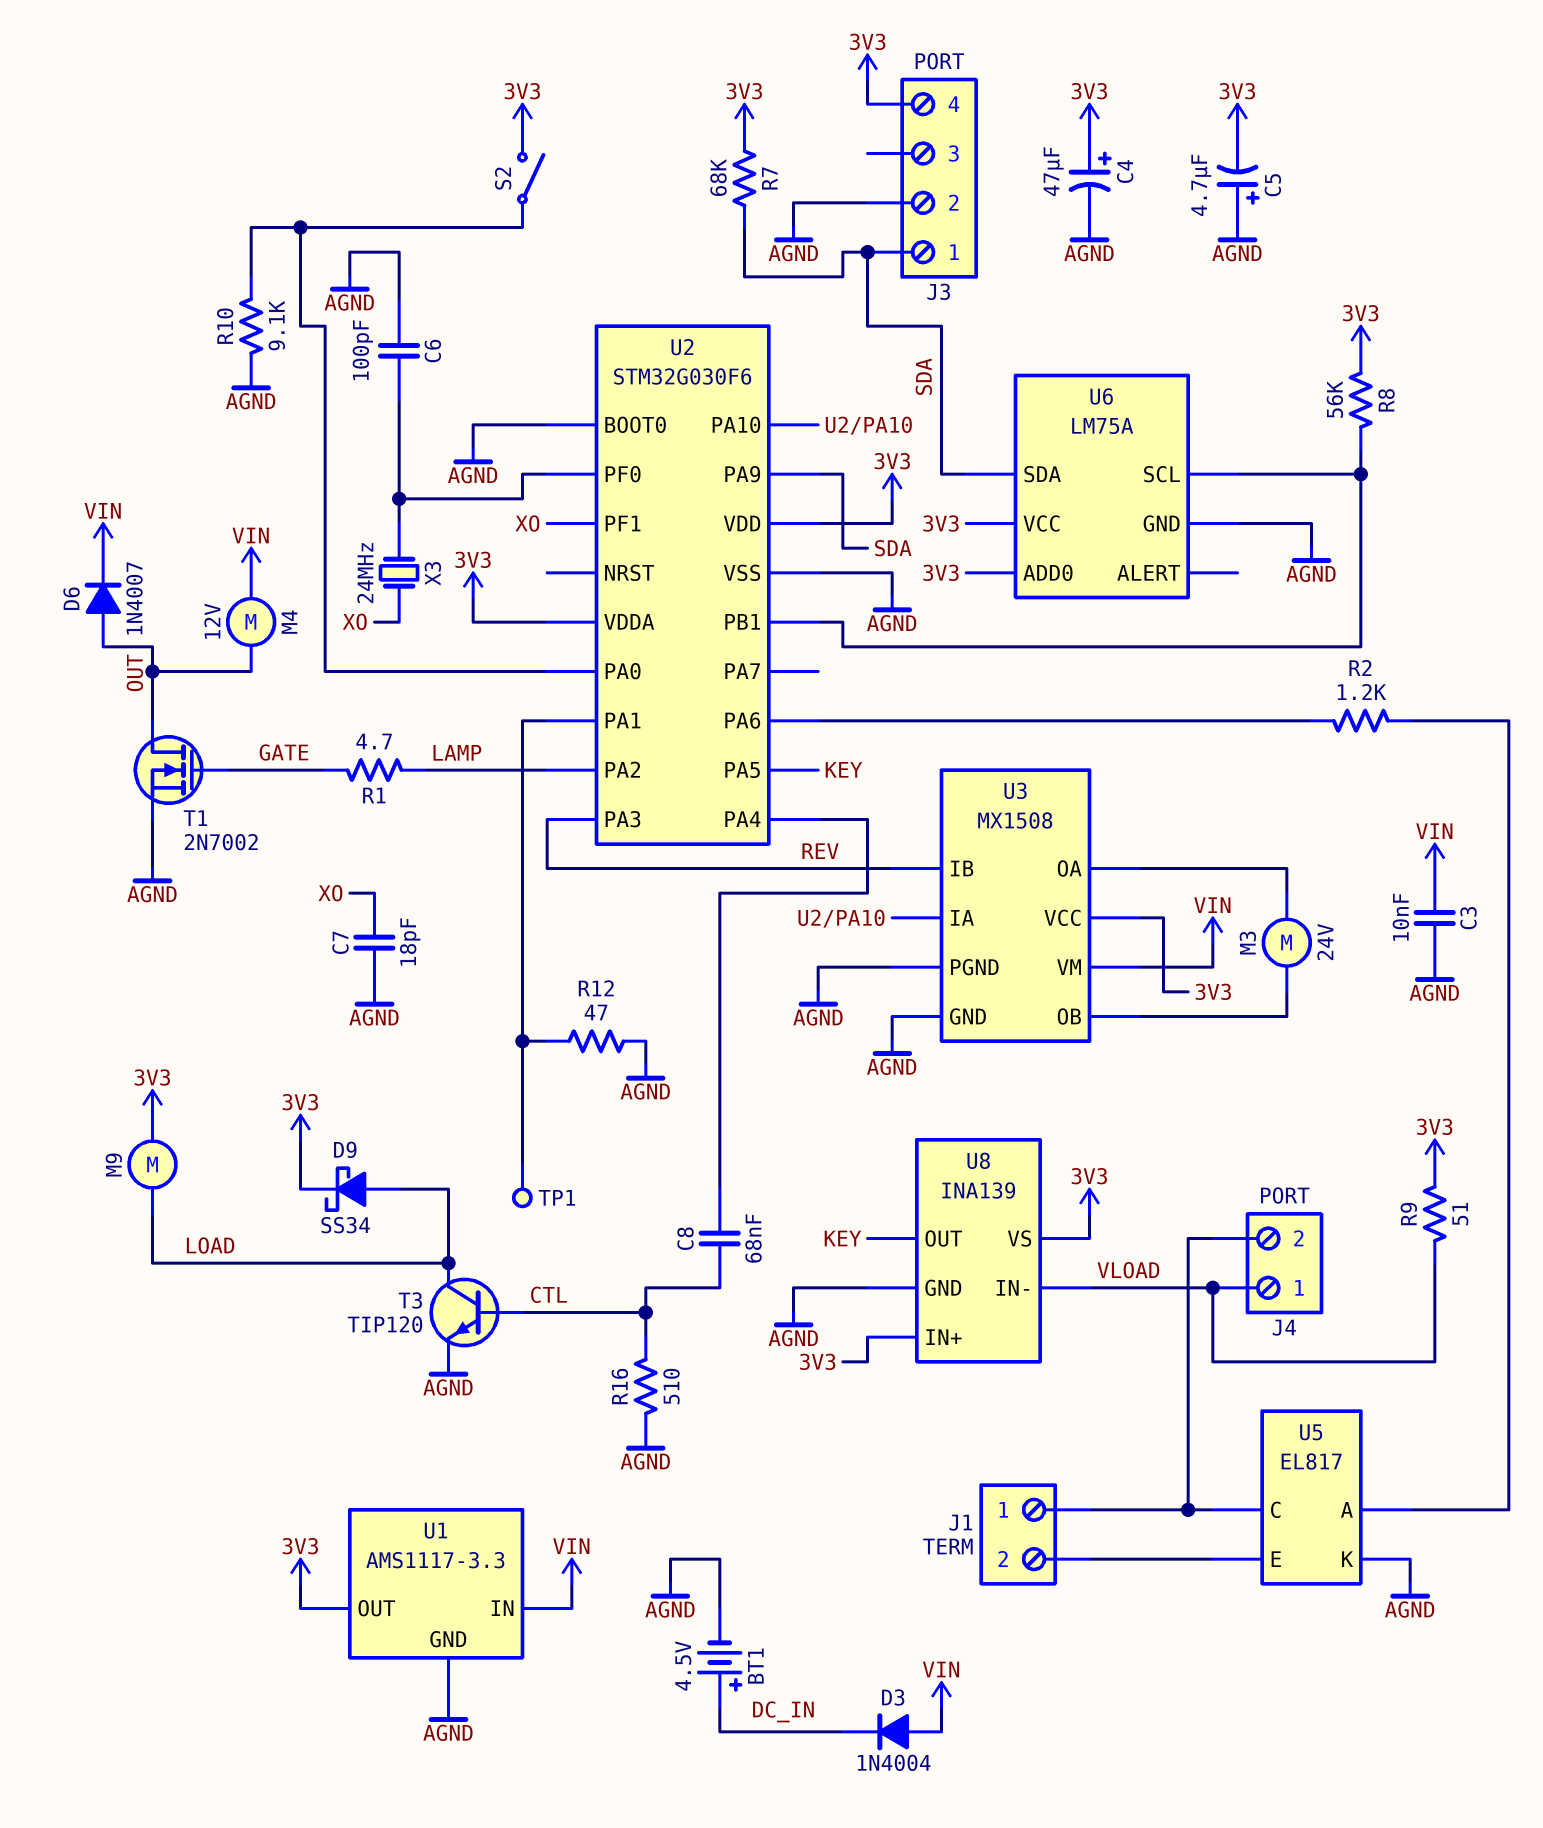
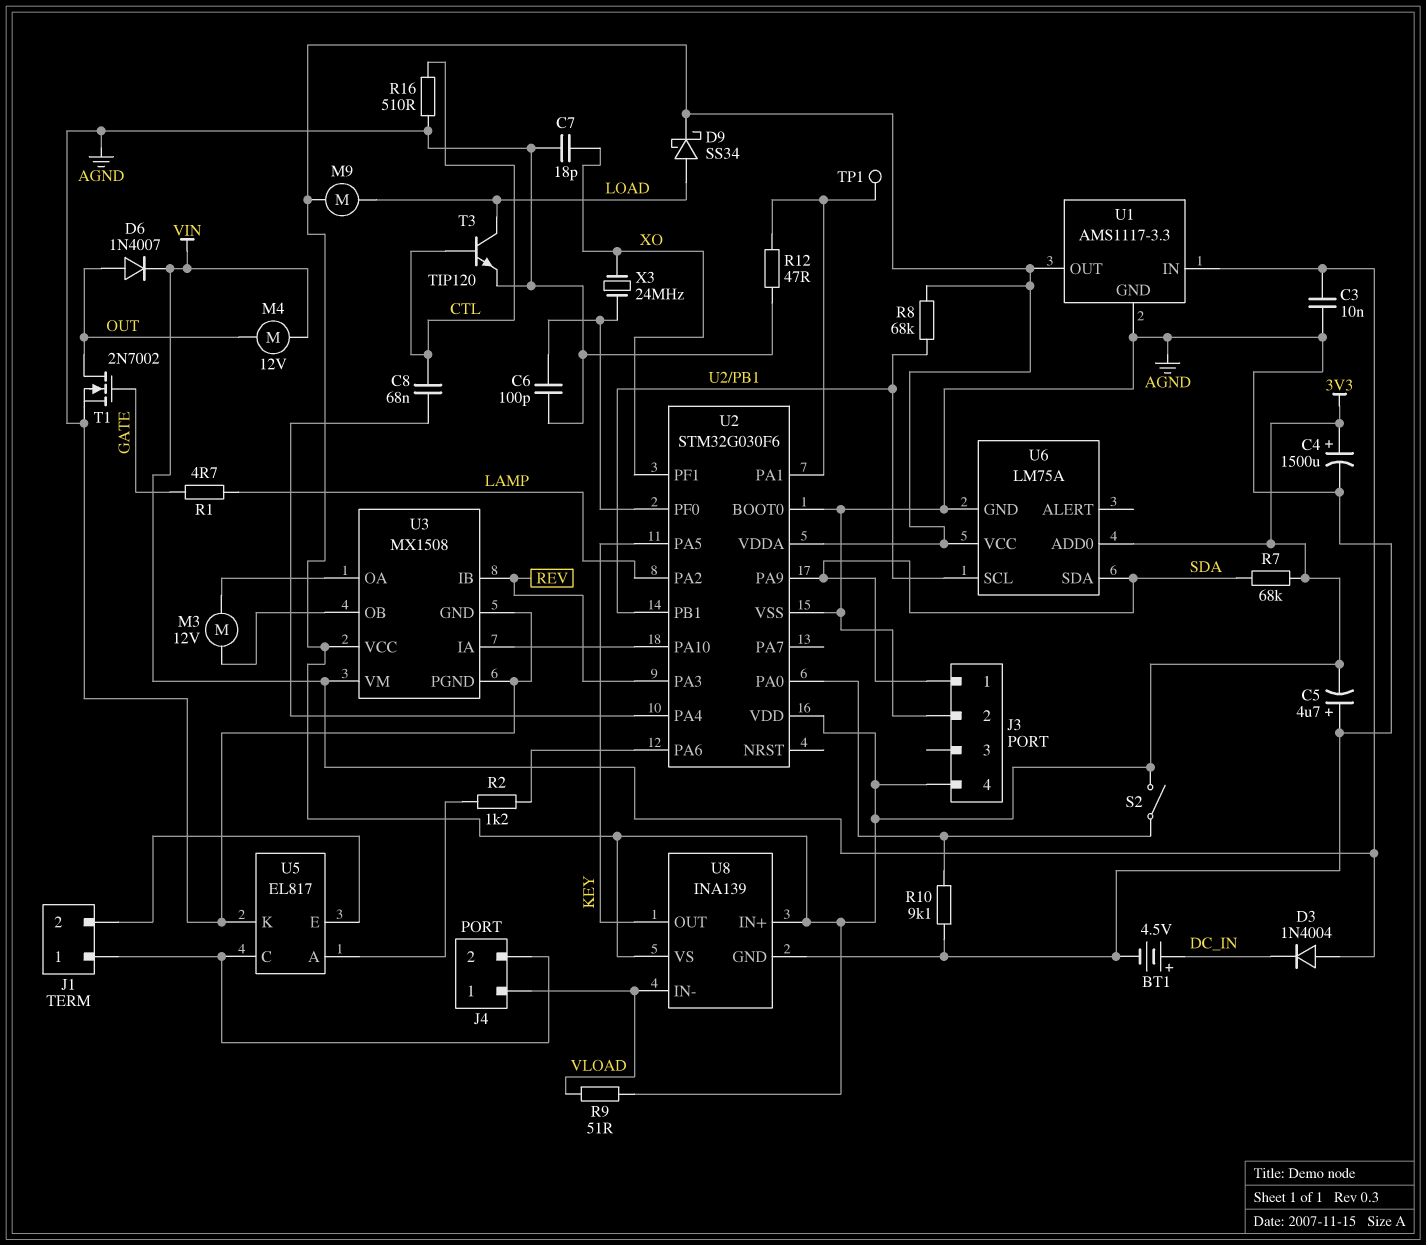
C4: 47uF (plus 3V3, minus AGND) -> 1500uF (plus 3V3, minus AGND)
M3: motor 24V (U3/OA, U3/OB) -> motor 12V (U3/OA, U3/OB)
R8: 56k (3V3, U2/PB1) -> 68k (3V3, U2/PB1)

